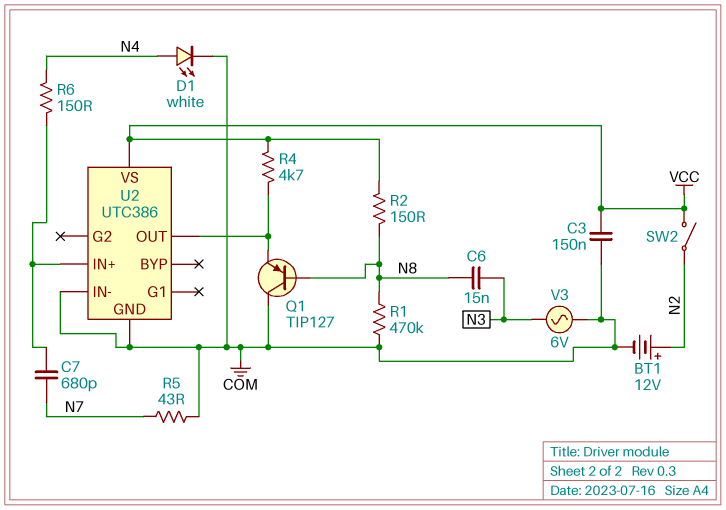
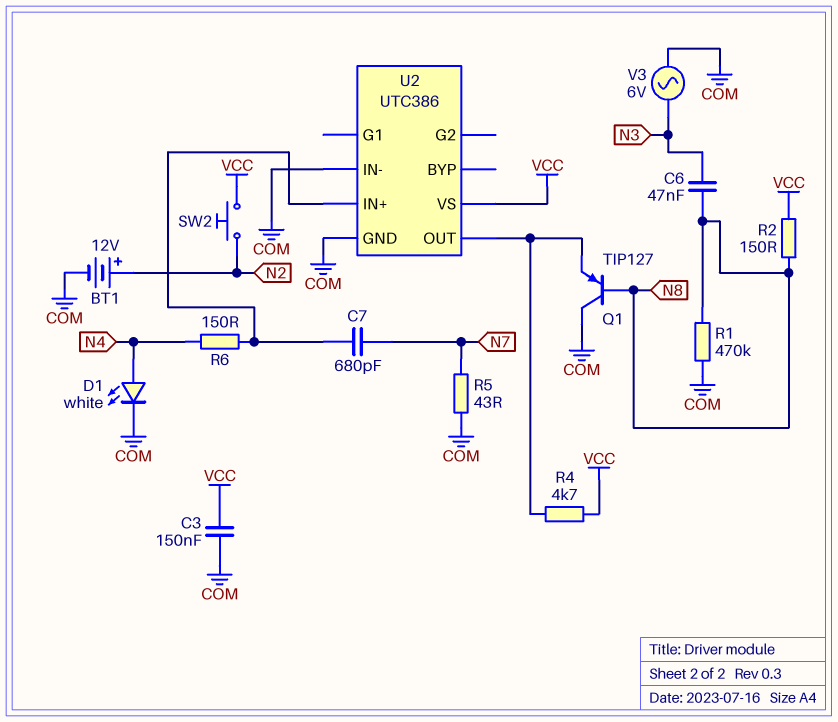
C6: 15nF (N3, N8) -> 47nF (N3, N8)
SW2: switch (N2, VCC) -> button (N2, VCC)

